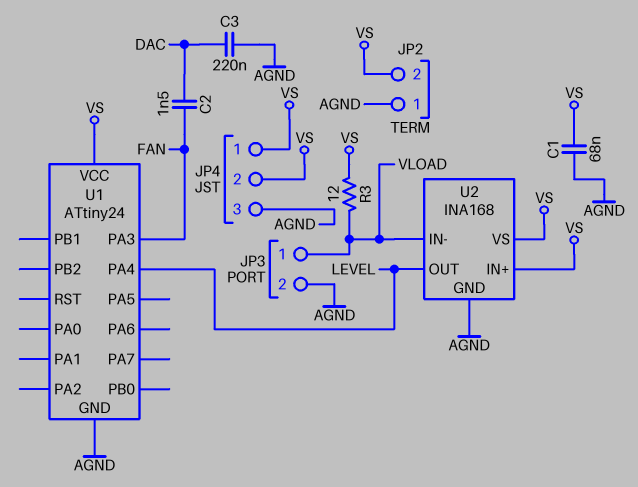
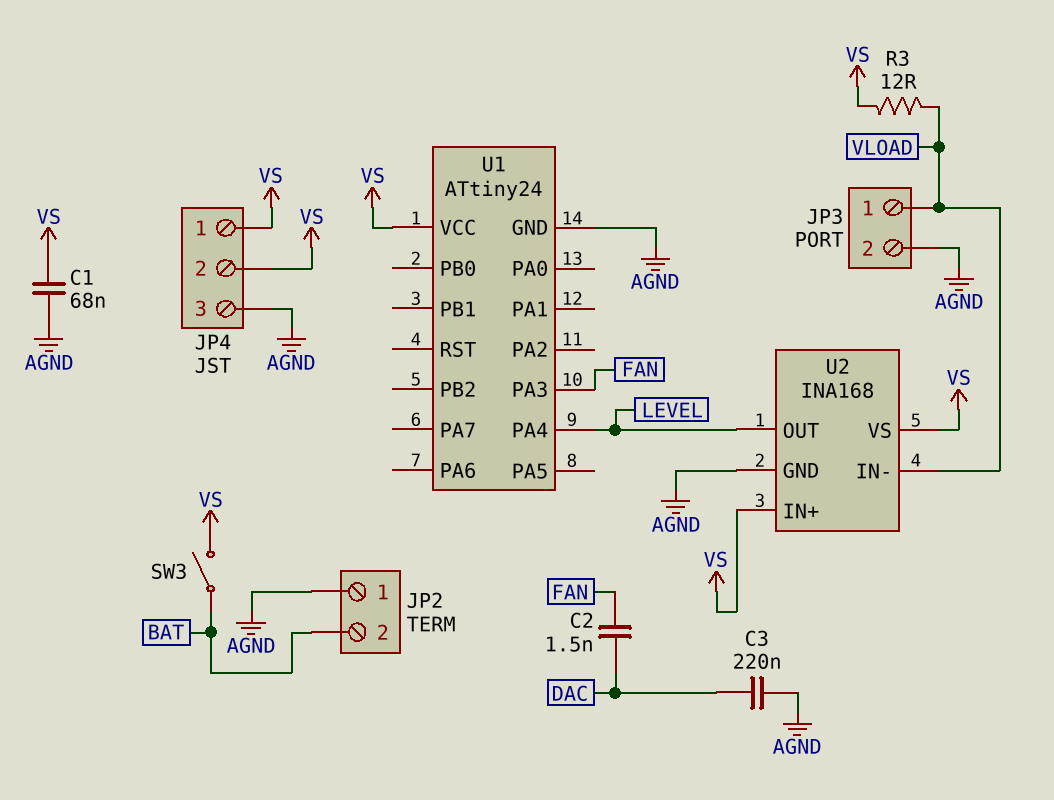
JP2 pin 2: VS -> BAT
SW3: none -> switch (BAT, VS)

